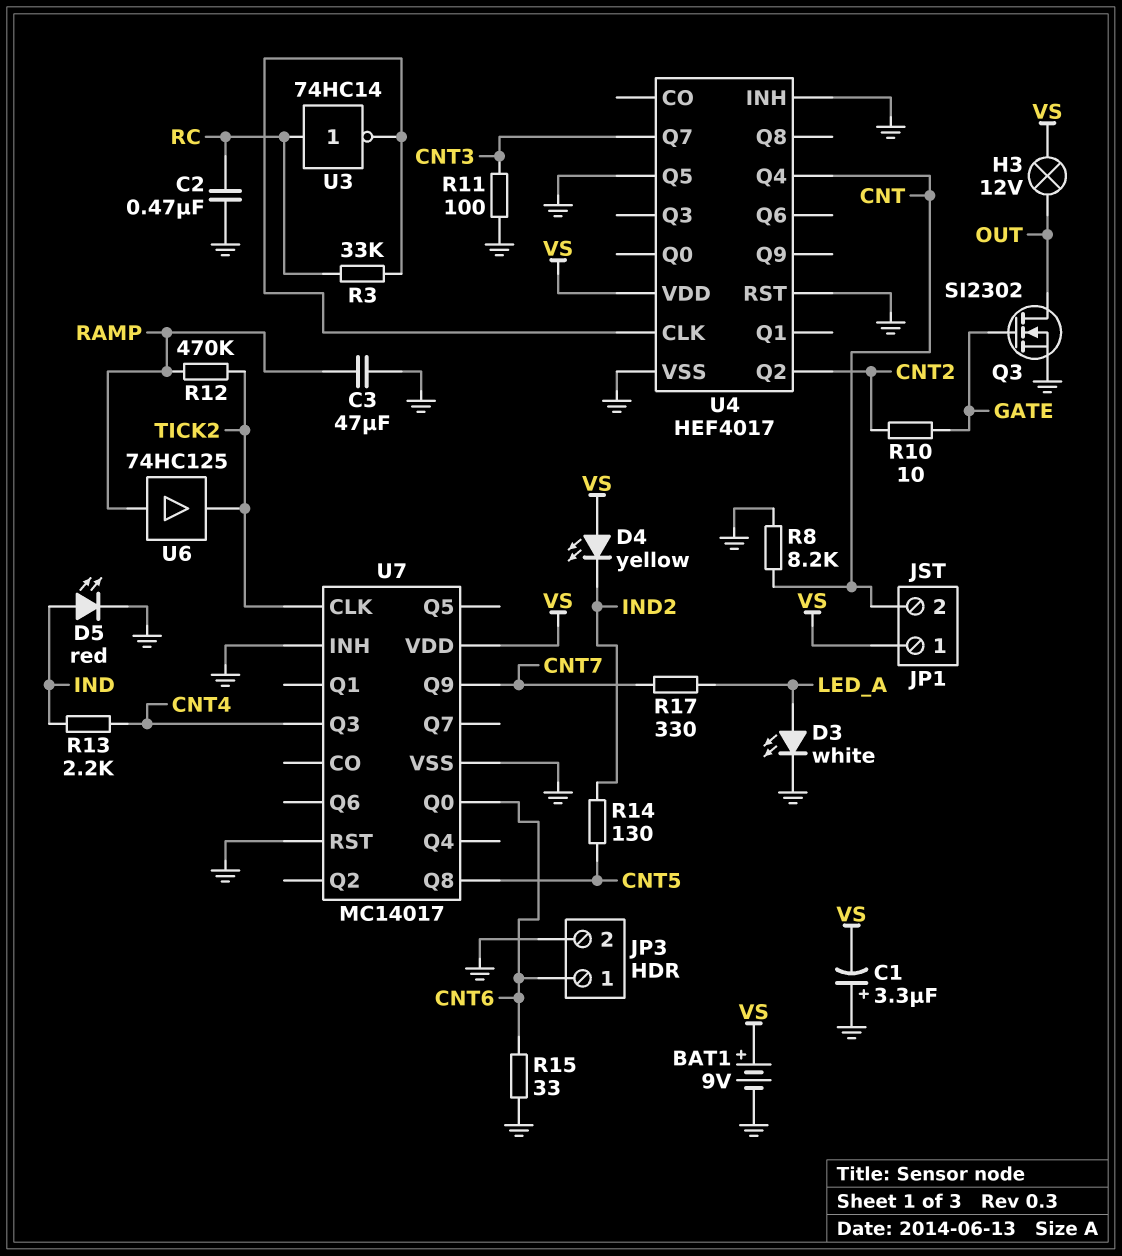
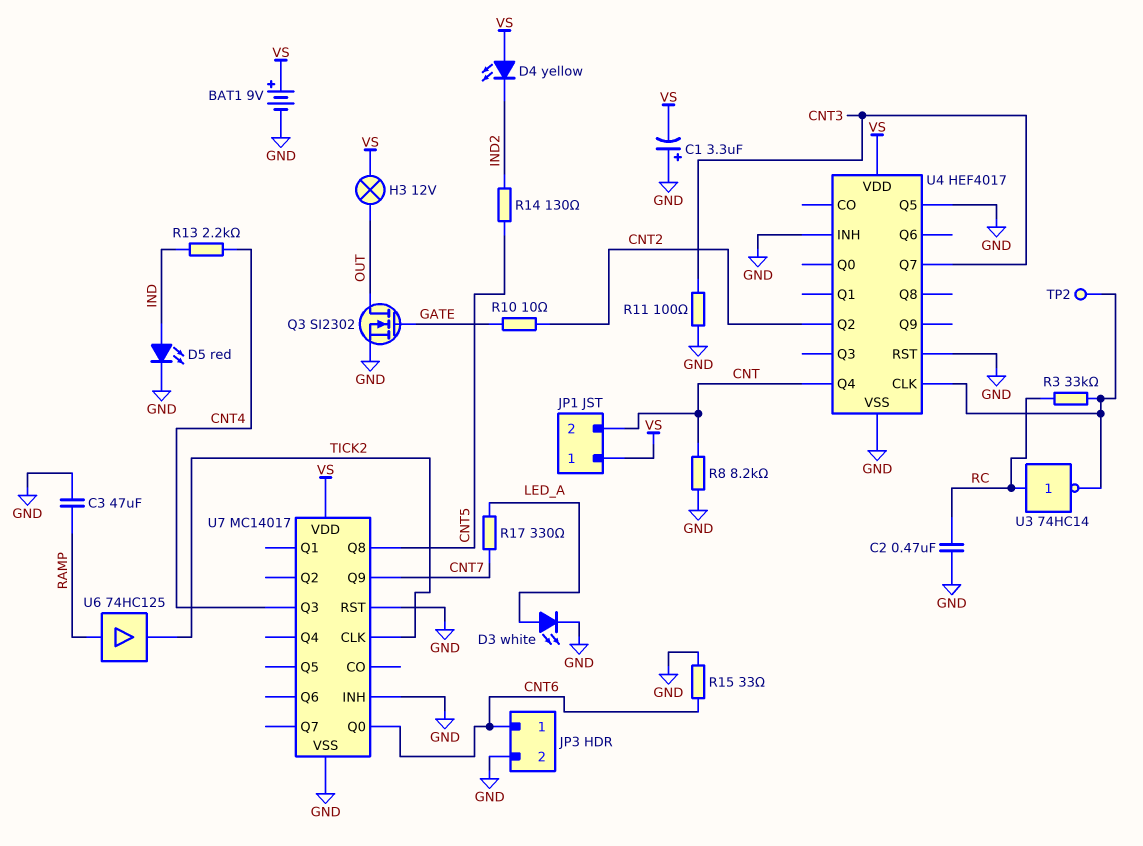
R12: 470k (RAMP, TICK2) -> none
TP2: none -> test point (U4/CLK)

